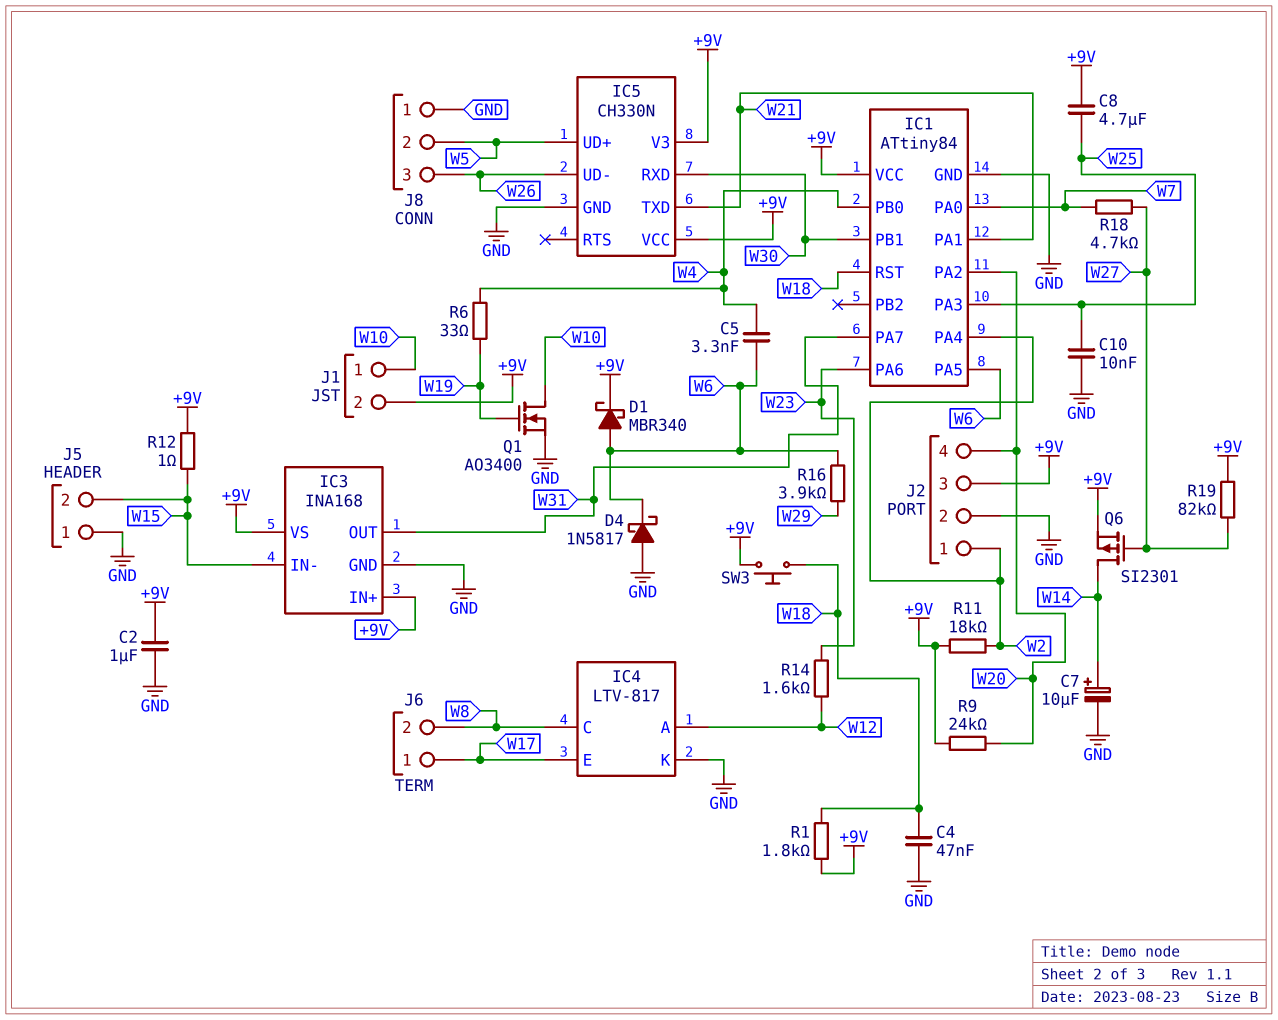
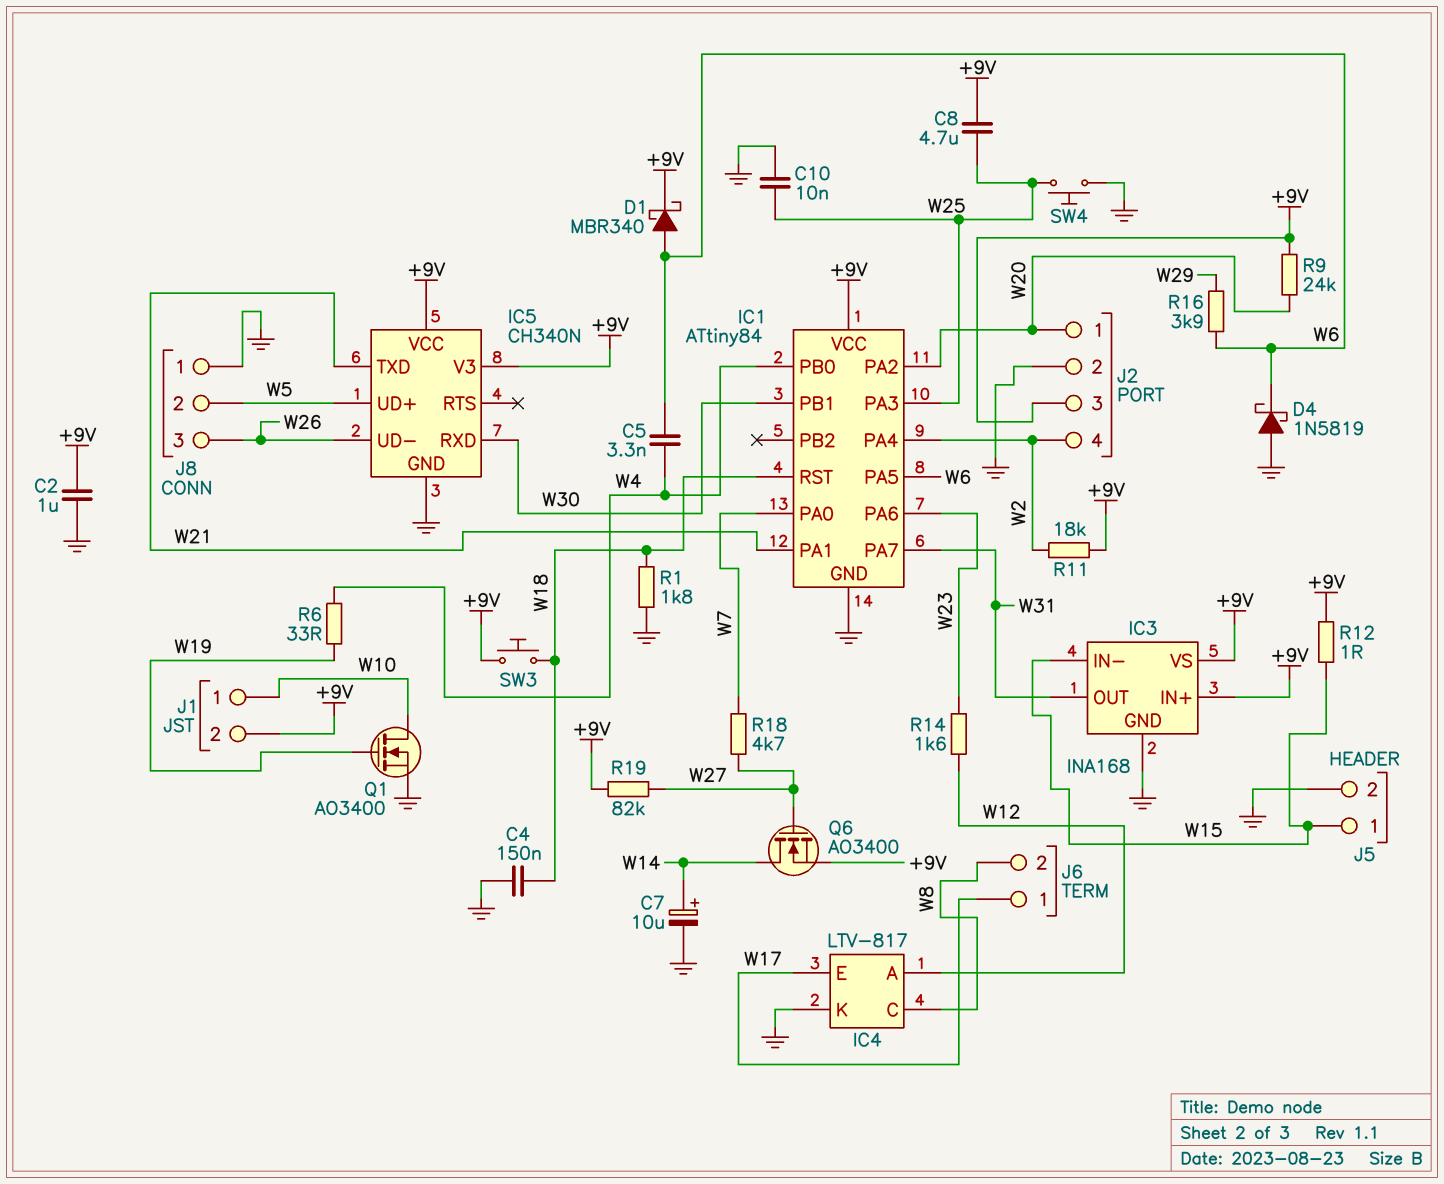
C4: 47nF (GND, W18) -> 150nF (GND, W18)
D4: schottky 1N5817 (A GND, K W6) -> schottky 1N5819 (A GND, K W6)
IC5: CH330N -> CH340N
J2 pin 1: W2 -> W20
J2 pin 4: W20 -> W2
J5 pin 1: GND -> W15
J5 pin 2: W15 -> GND
Q6: PMOS SI2301 (G W27, D W14, S +9V) -> NMOS AO3400 (G W27, D W14, S +9V)
R1: 1.8k (+9V, W18) -> 1.8k (GND, W18)
SW4: none -> button (GND, W25)

